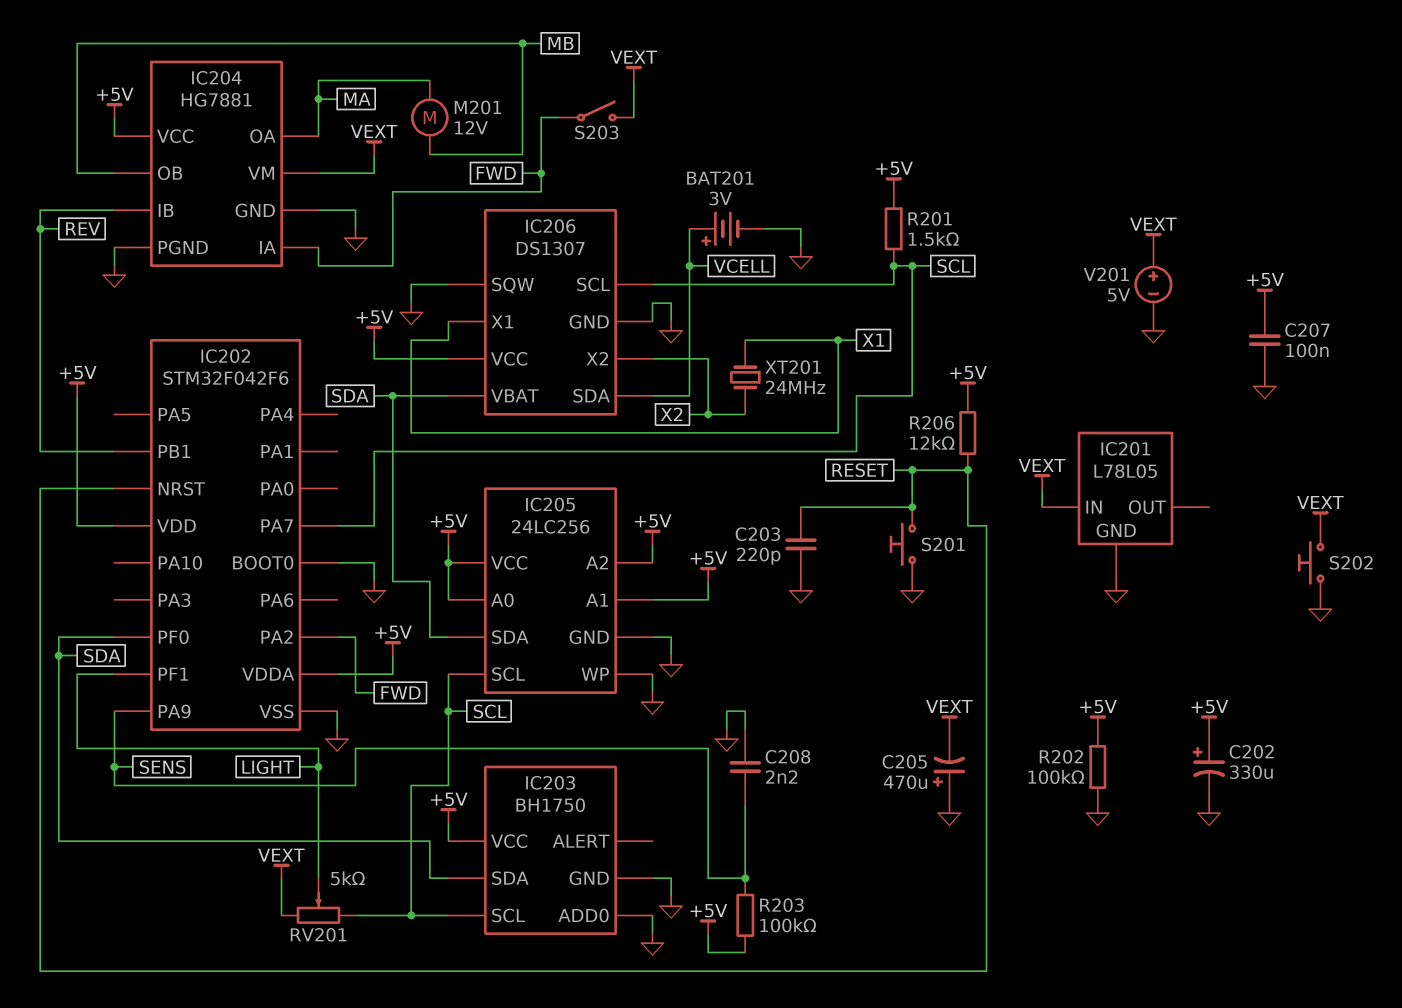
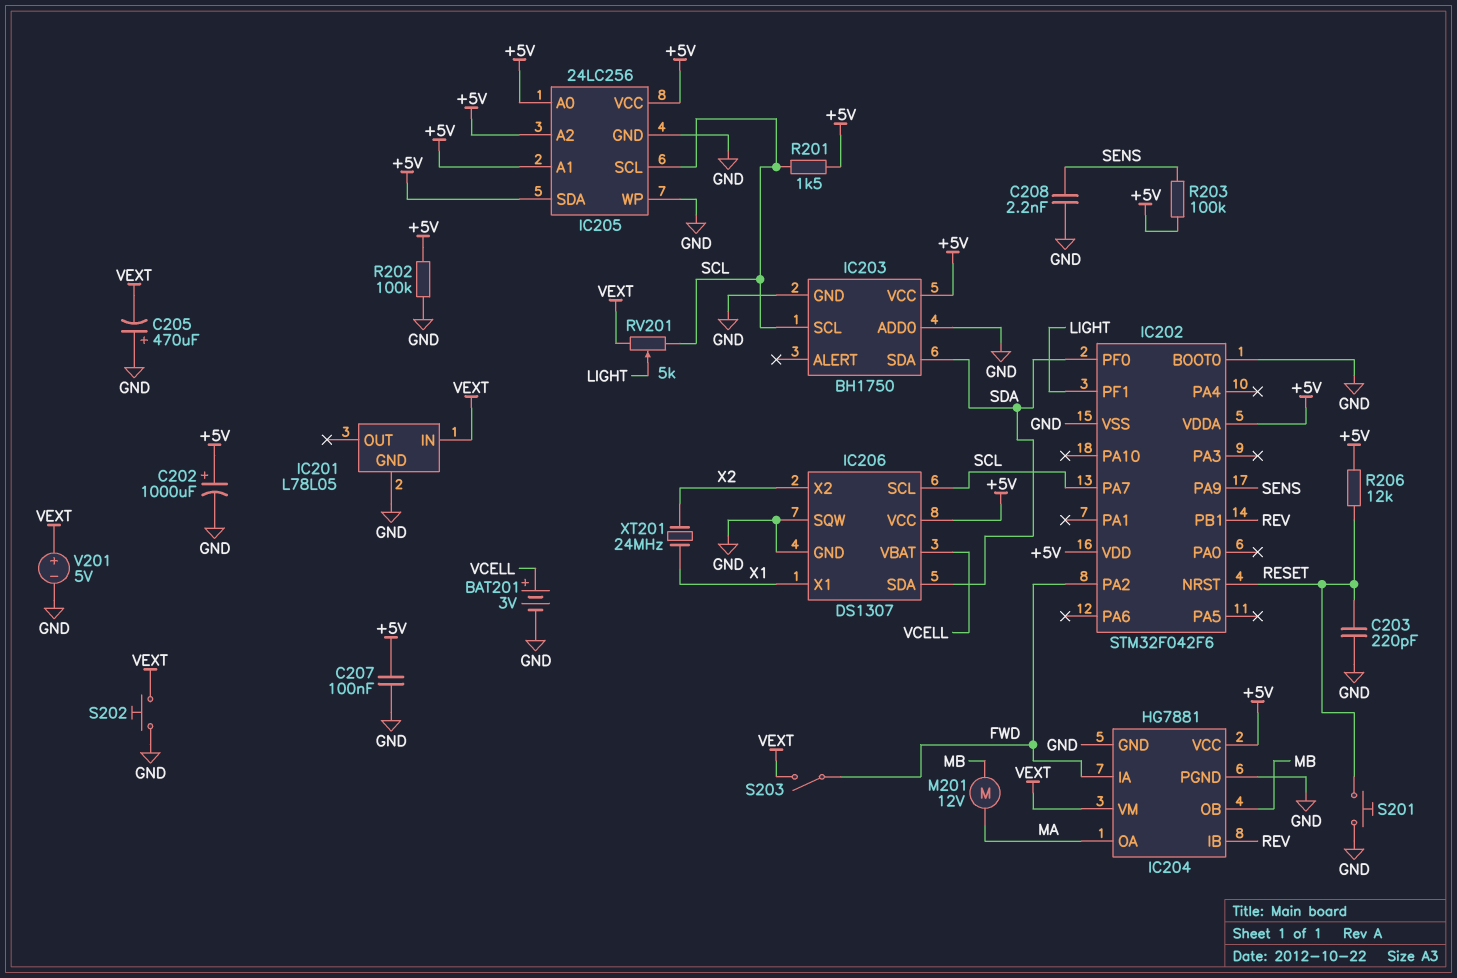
C202: 330uF (plus +5V, minus GND) -> 1000uF (plus +5V, minus GND)
IC205 pin SDA: SDA -> +5V
IC206 pin SDA: VCELL -> SDA
IC206 pin VBAT: SDA -> VCELL

